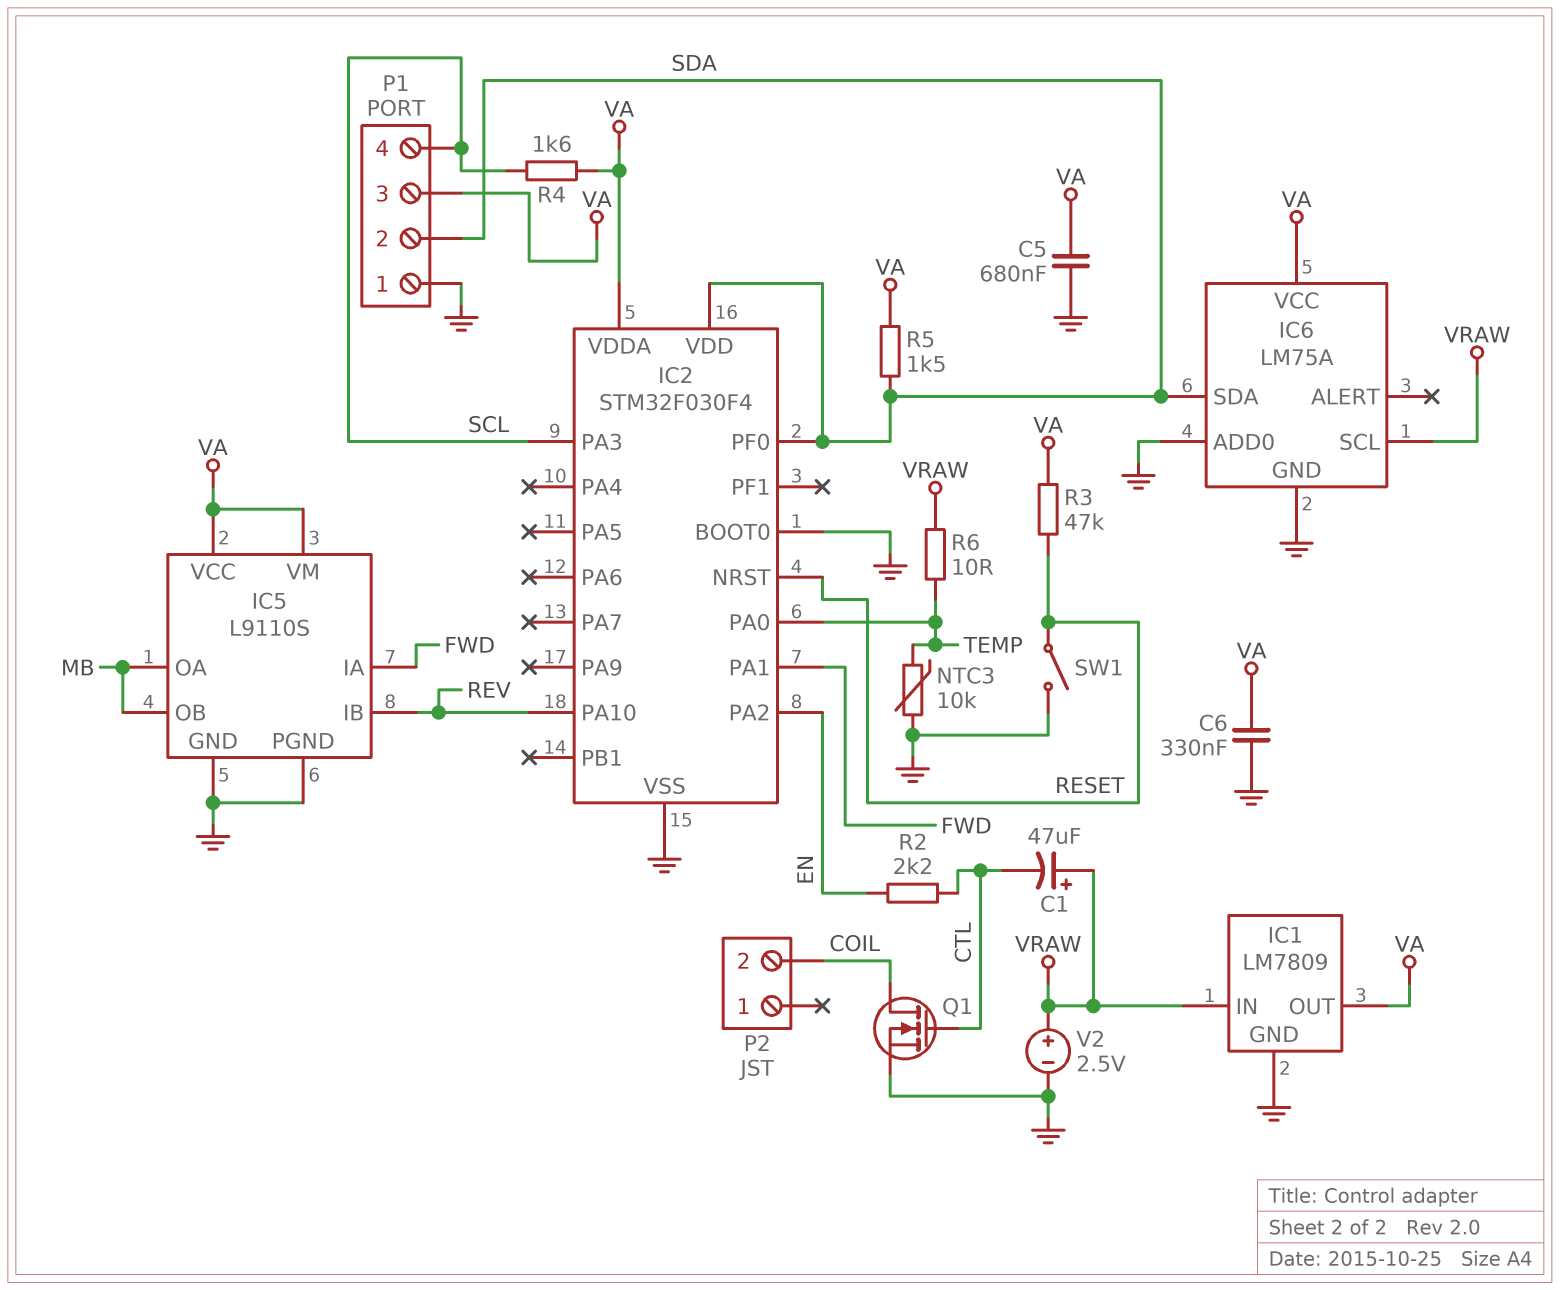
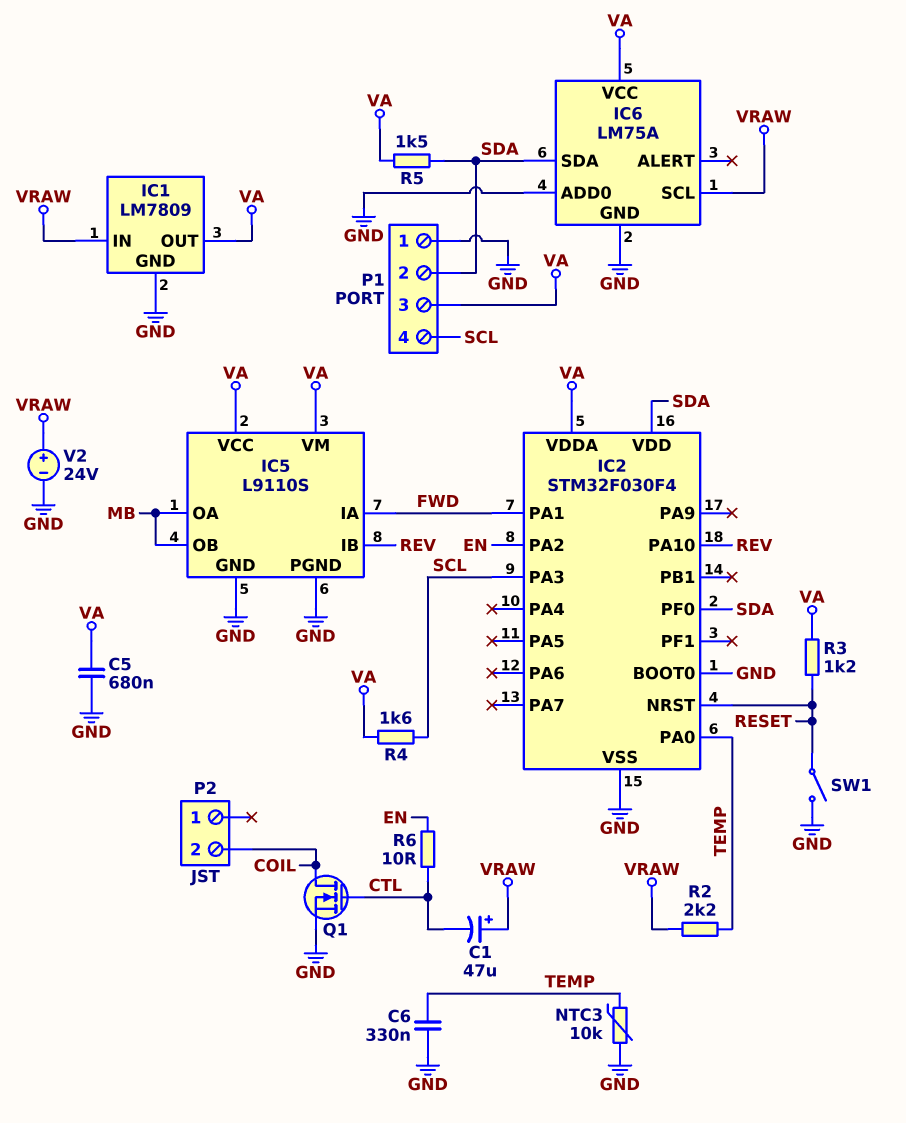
C6: 330nF (GND, VA) -> 330nF (GND, TEMP)
R2: 2.2k (CTL, EN) -> 2.2k (TEMP, VRAW)
R3: 47k (RESET, VA) -> 1.2k (RESET, VA)
R6: 10 (TEMP, VRAW) -> 10 (CTL, EN)
V2: 2.5V (plus VRAW, minus GND) -> 24V (plus VRAW, minus GND)

